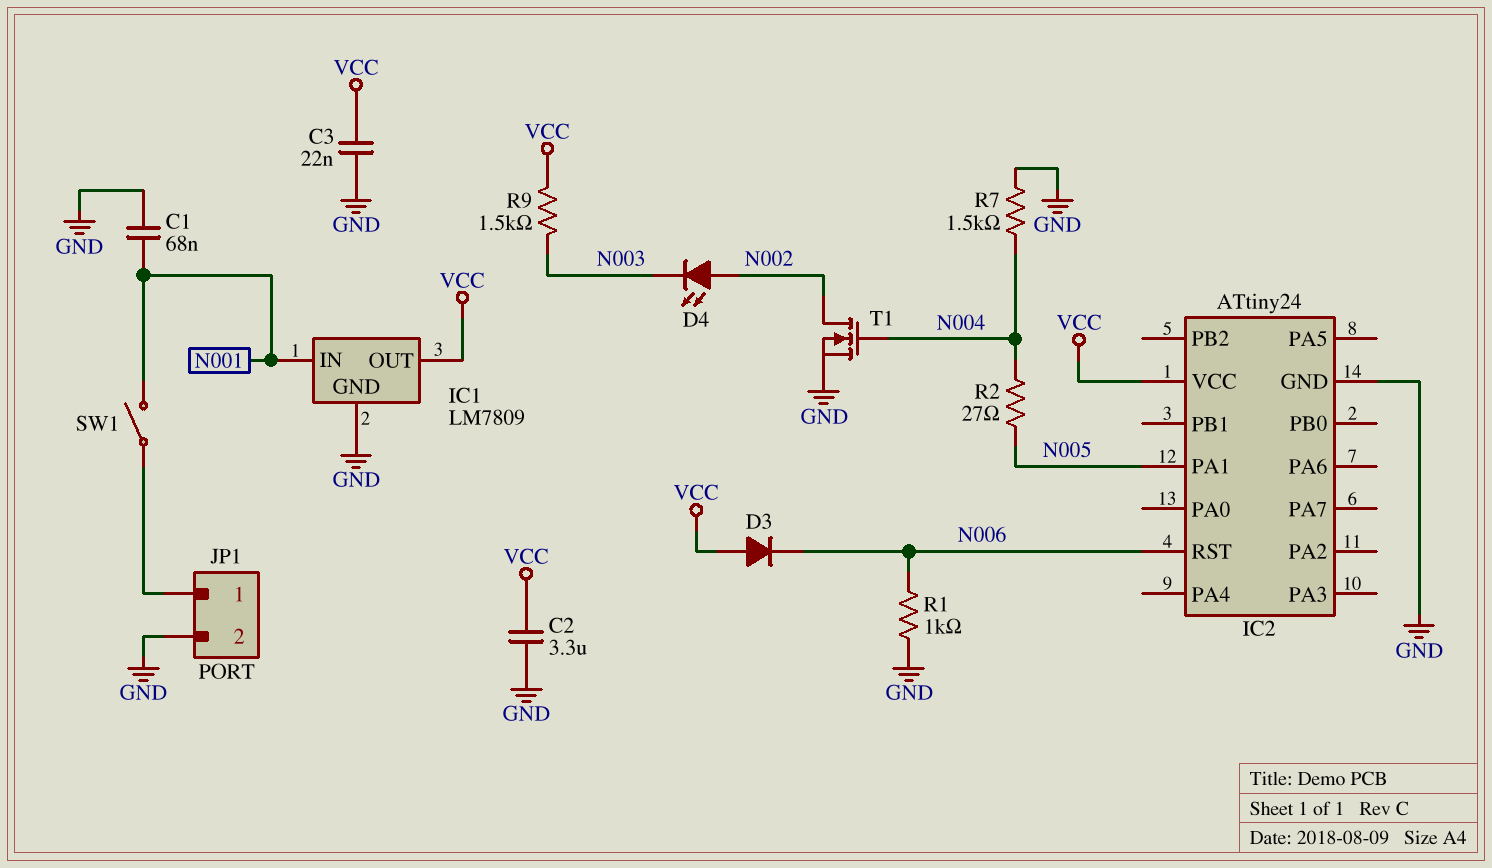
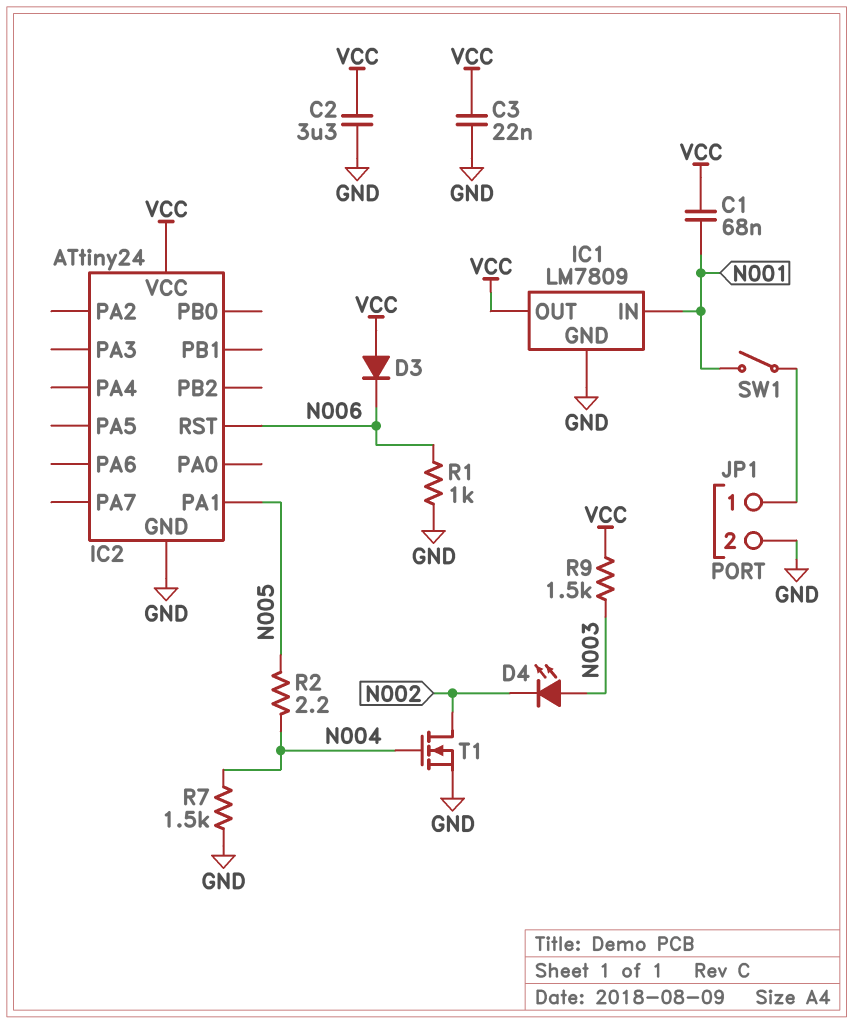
C1: 68nF (GND, N001) -> 68nF (N001, VCC)
D4: LED (A N002, K N003) -> LED (A N003, K N002)
R2: 27 (N004, N005) -> 2.2 (N004, N005)

